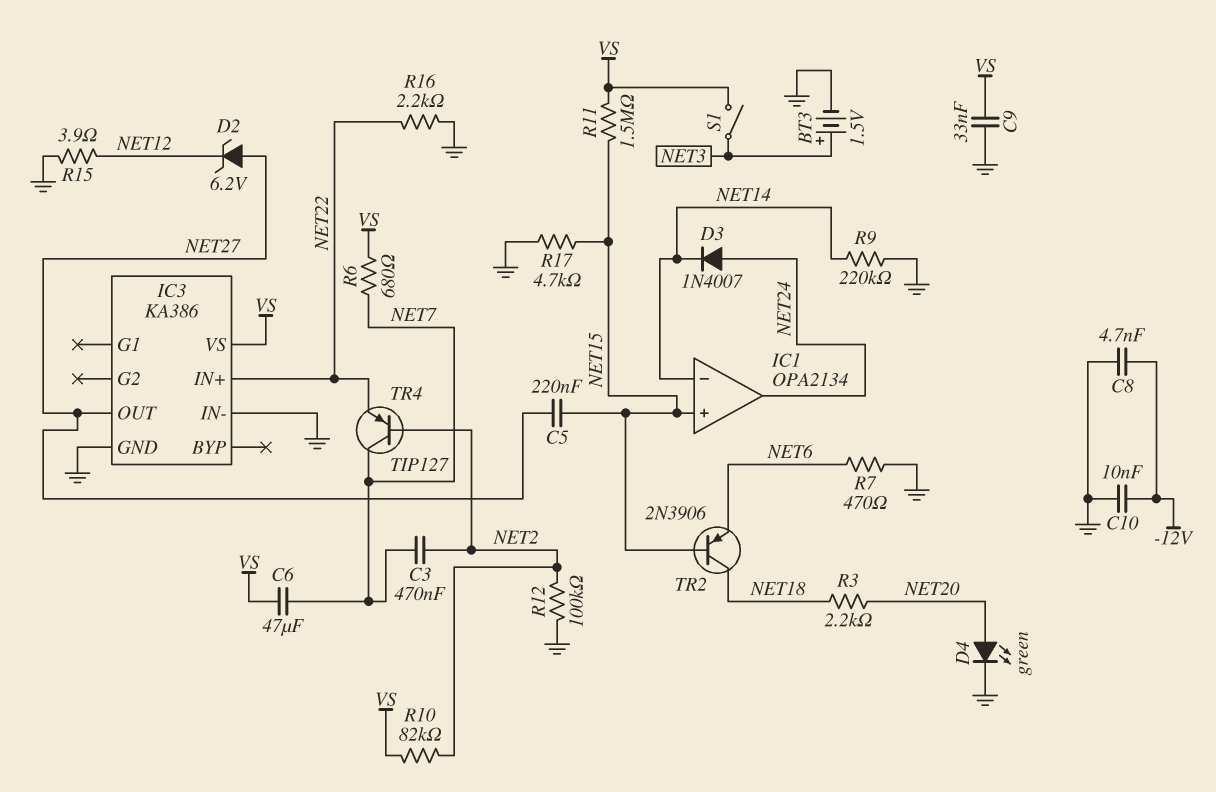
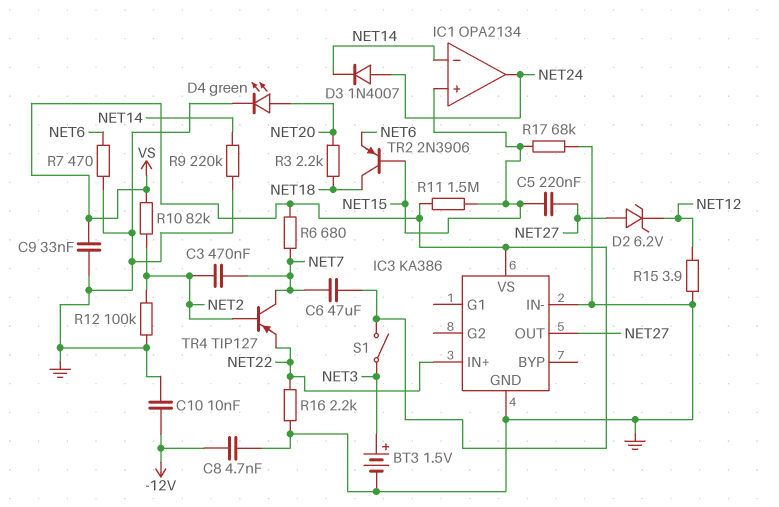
R17: 4.7k (GND, NET15) -> 68k (GND, NET15)

